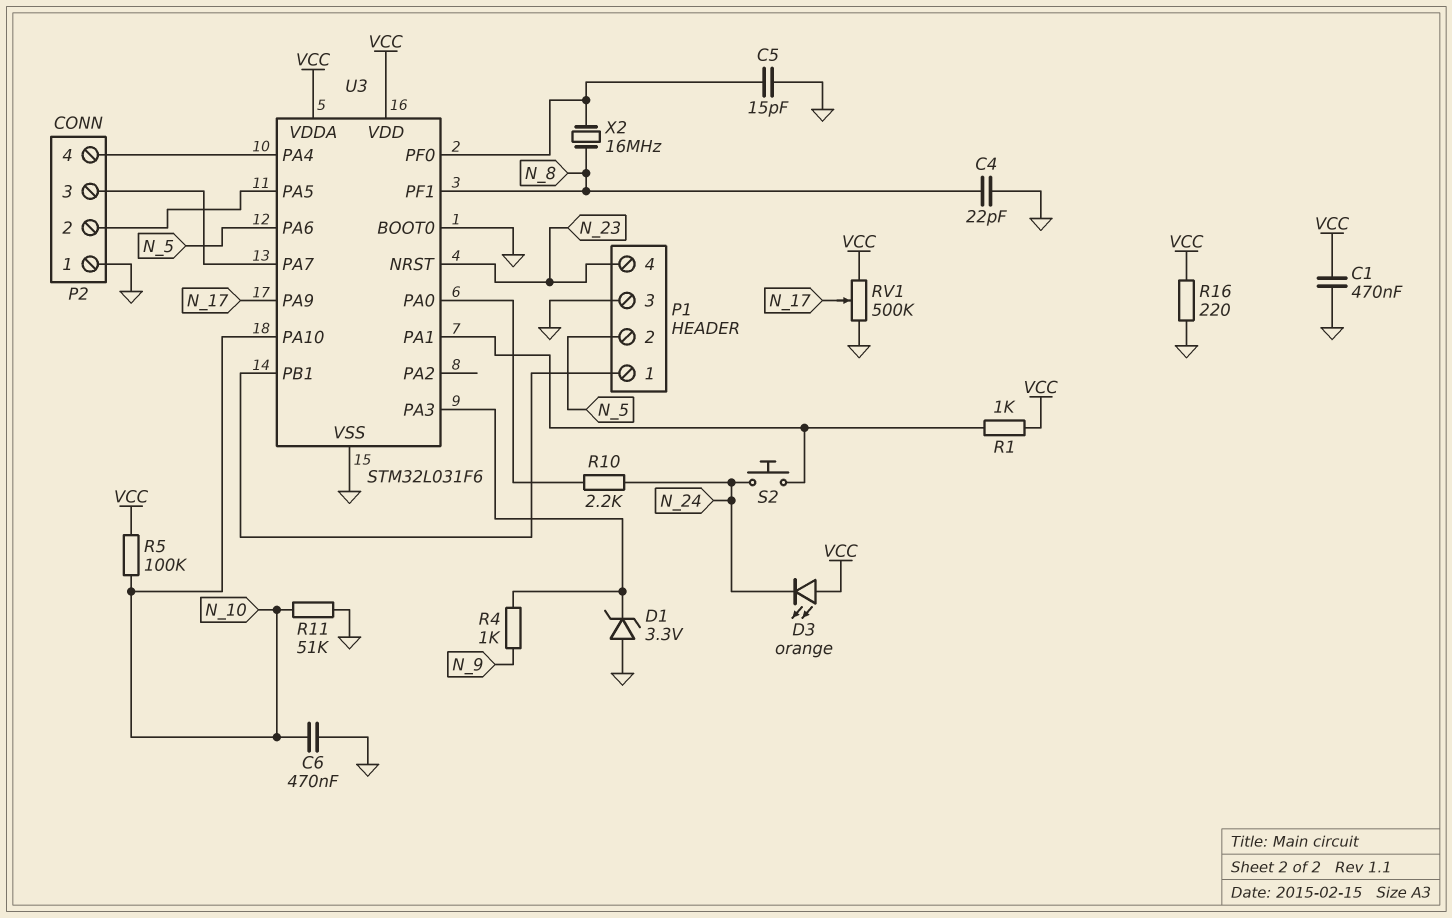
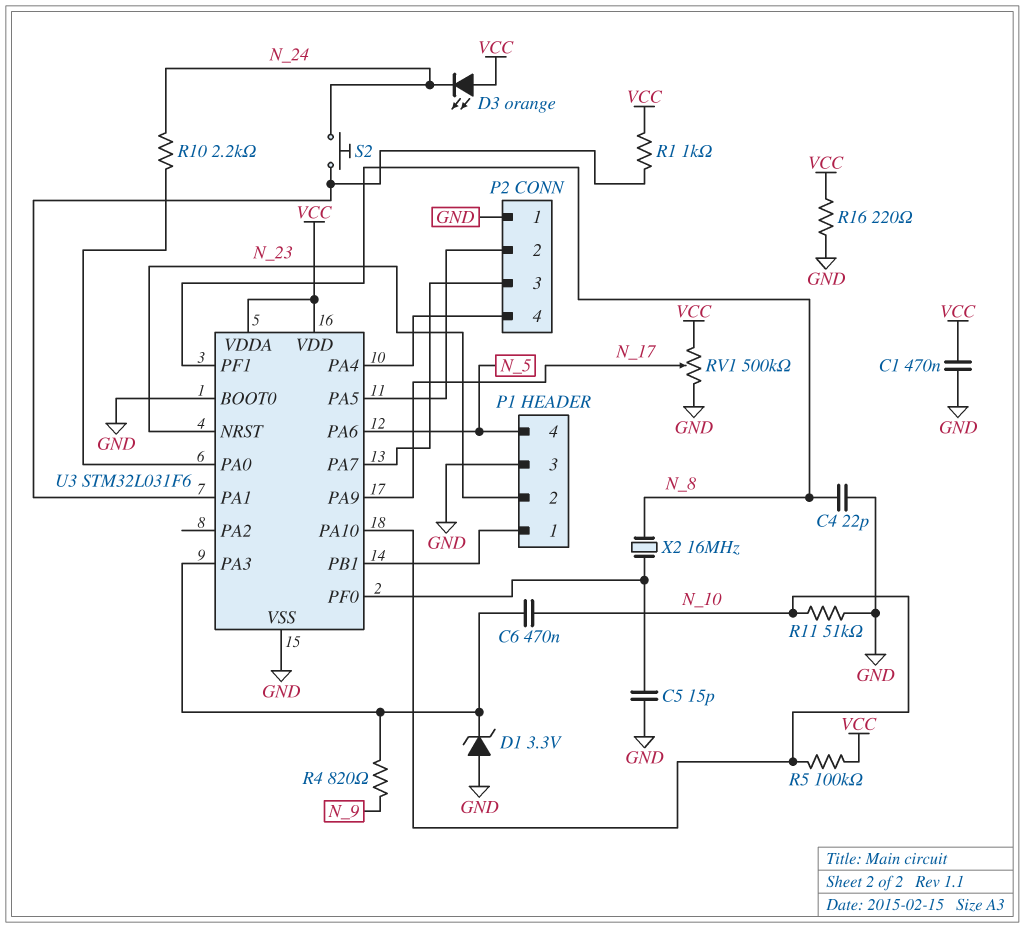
C6: 470nF (GND, N_10) -> 470nF (N_10, U3/PA3)
P1 pin 2: N_5 -> N_23
P1 pin 4: N_23 -> N_5
R4: 1k (N_9, U3/PA3) -> 820 (N_9, U3/PA3)

